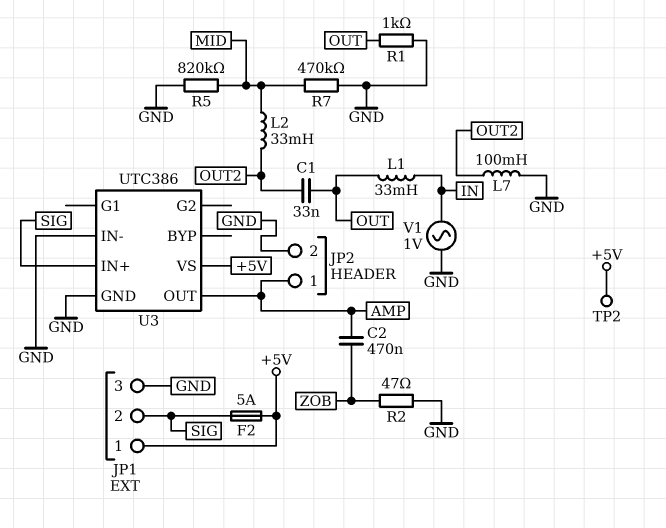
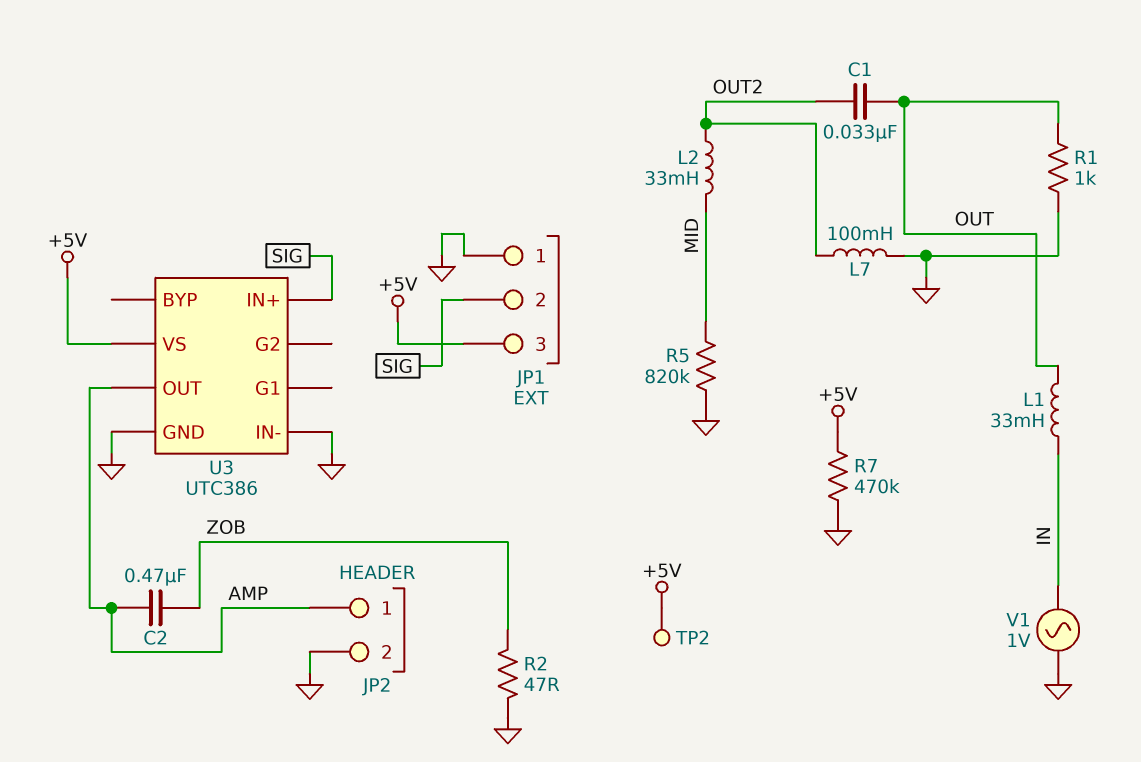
F2: 5A (+5V, SIG) -> none
JP1 pin 1: +5V -> GND
JP1 pin 3: GND -> +5V
R7: 470k (GND, MID) -> 470k (+5V, GND)

